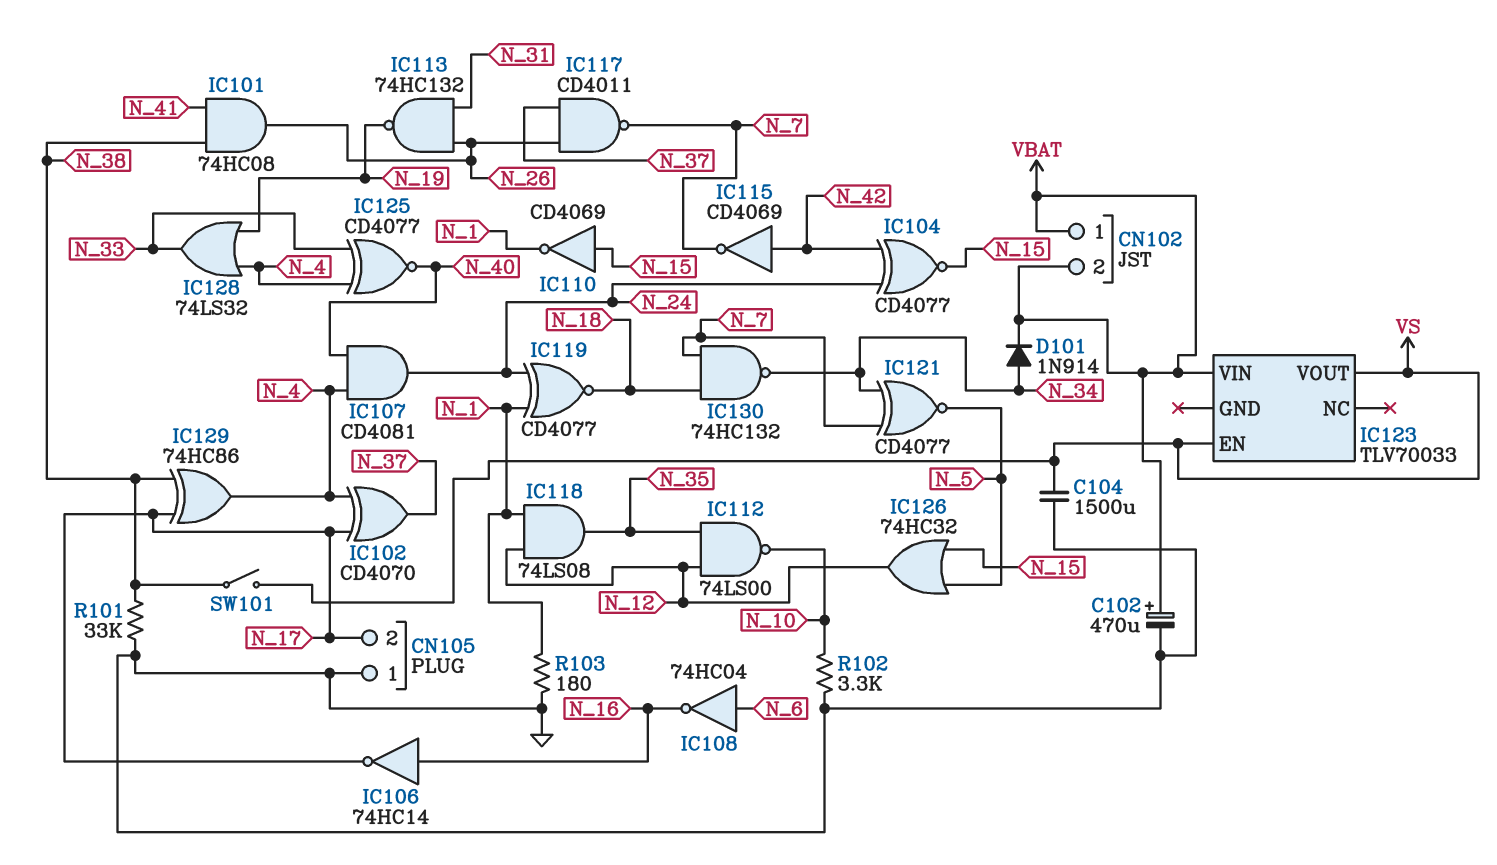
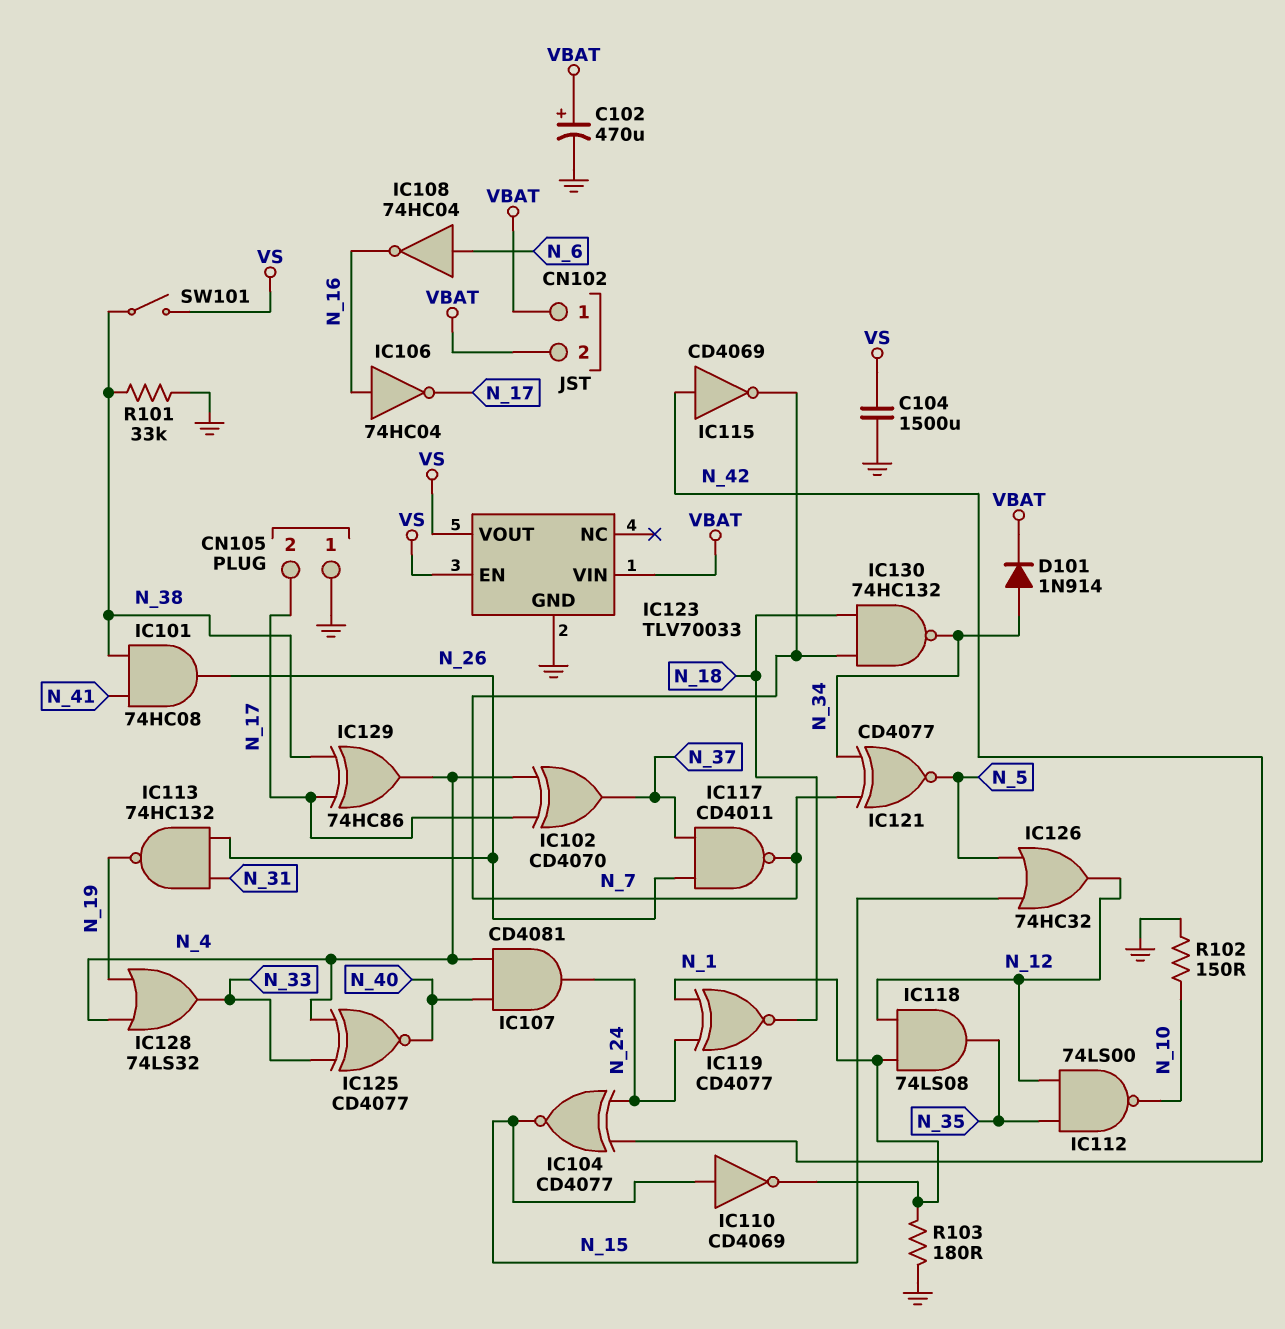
IC106: NOT 74HC14 (in N_16, out N_17) -> NOT 74HC04 (in N_16, out N_17)
IC123 pin GND: none -> GND
R102: 3.3k (GND, N_10) -> 150 (GND, N_10)

